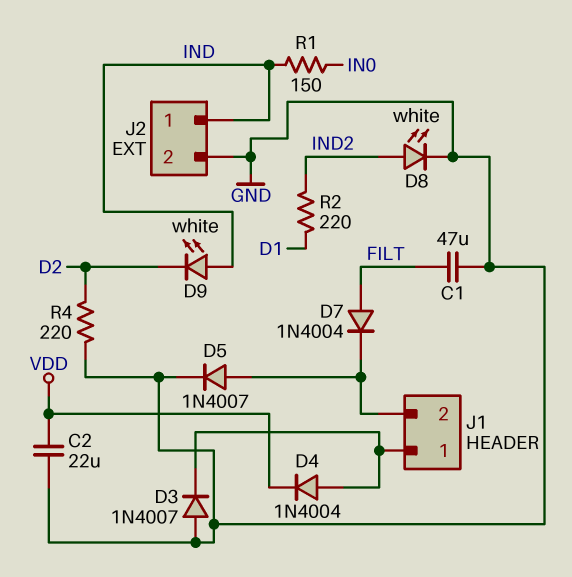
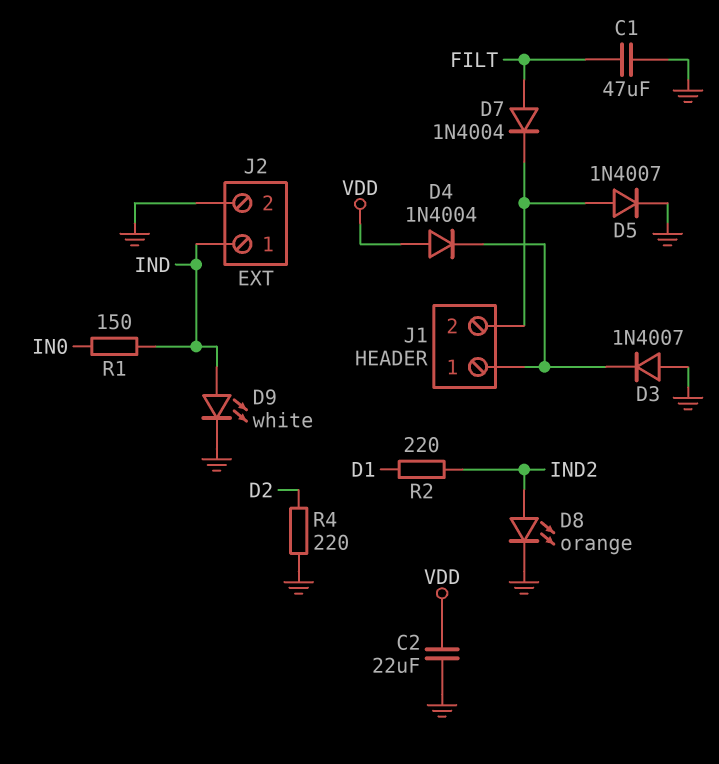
D4: diode 1N4004 (A J1/1, K VDD) -> diode 1N4004 (A VDD, K J1/1)
D8: LED white (A IND2, K GND) -> LED orange (A IND2, K GND)
D9: LED white (A IND, K D2) -> LED white (A IND, K GND)

